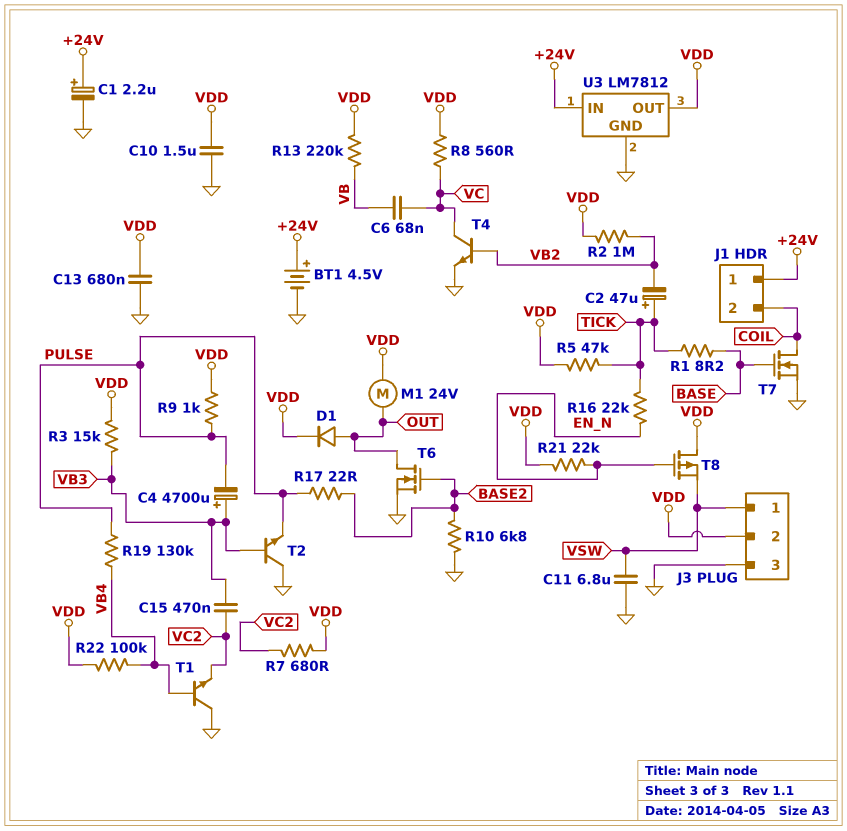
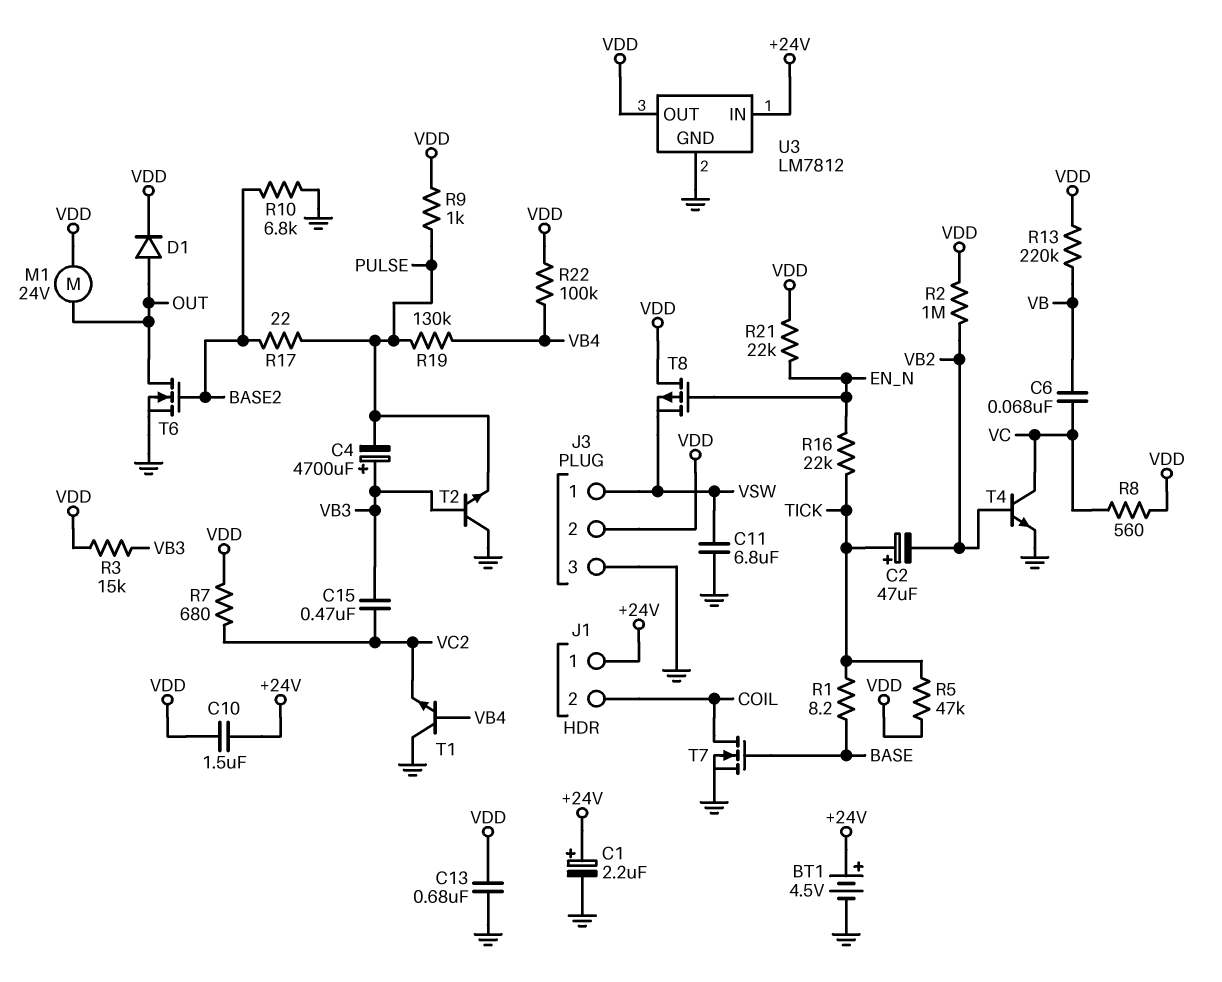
C10: 1.5uF (GND, VDD) -> 1.5uF (+24V, VDD)

